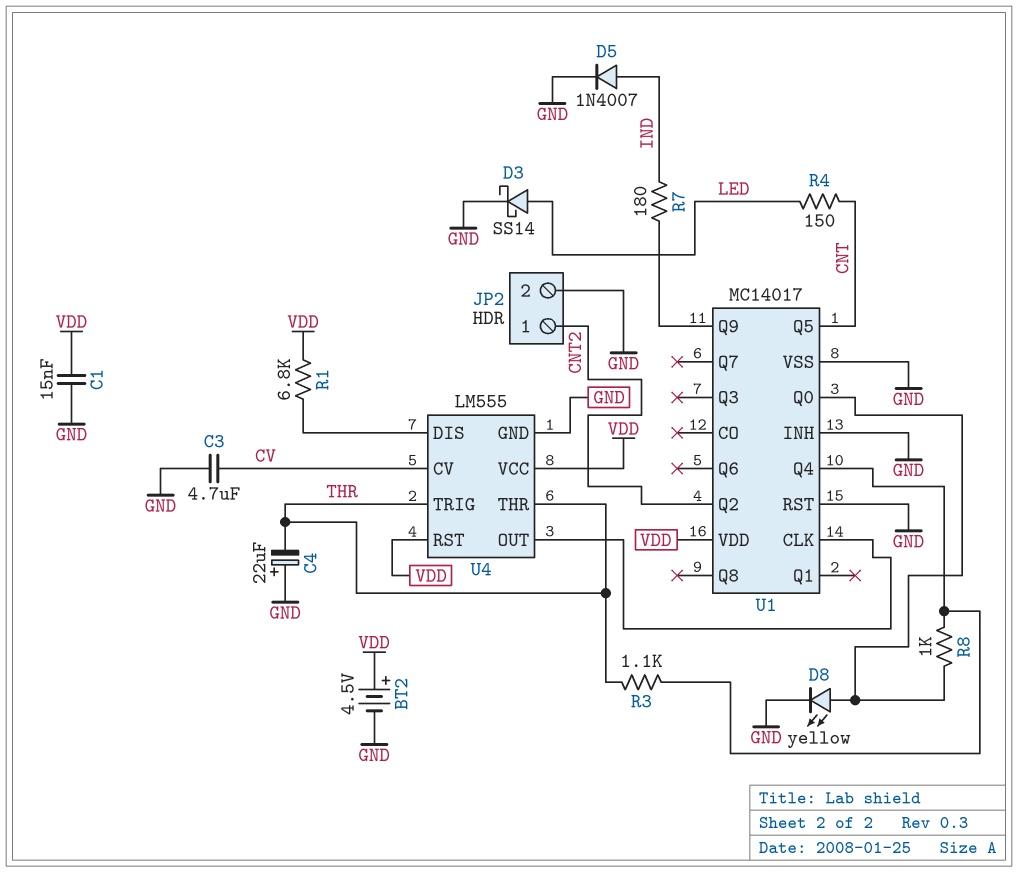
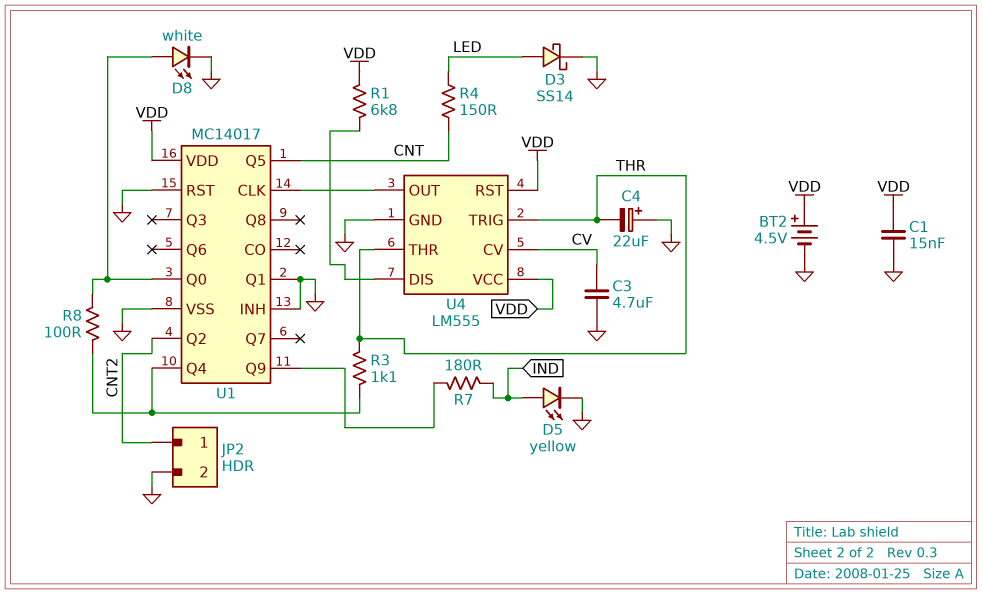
D5: diode 1N4007 (A IND, K GND) -> LED yellow (A IND, K GND)
D8: LED yellow (A U1/Q0, K GND) -> LED white (A U1/Q0, K GND)
R8: 1k (U1/Q0, U1/Q4) -> 100 (U1/Q0, U1/Q4)
U1 pin Q1: none -> GND

